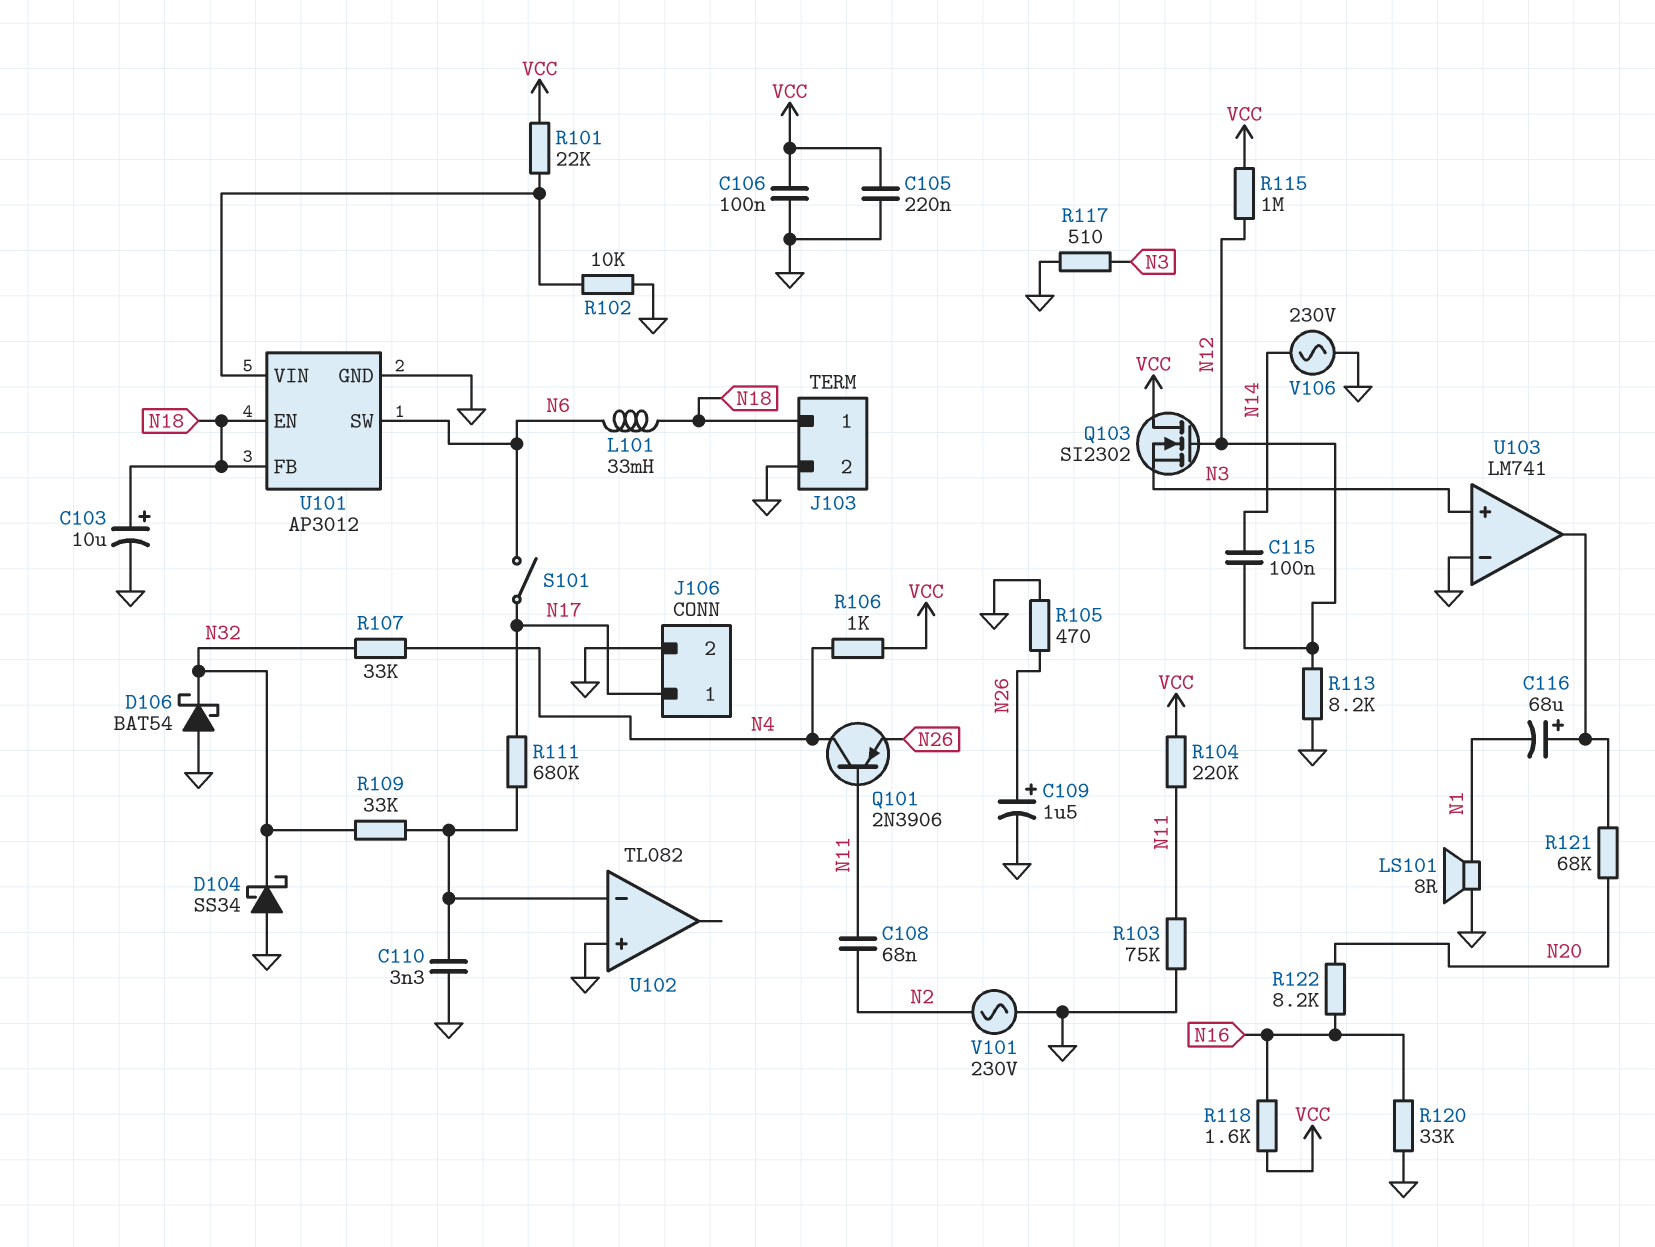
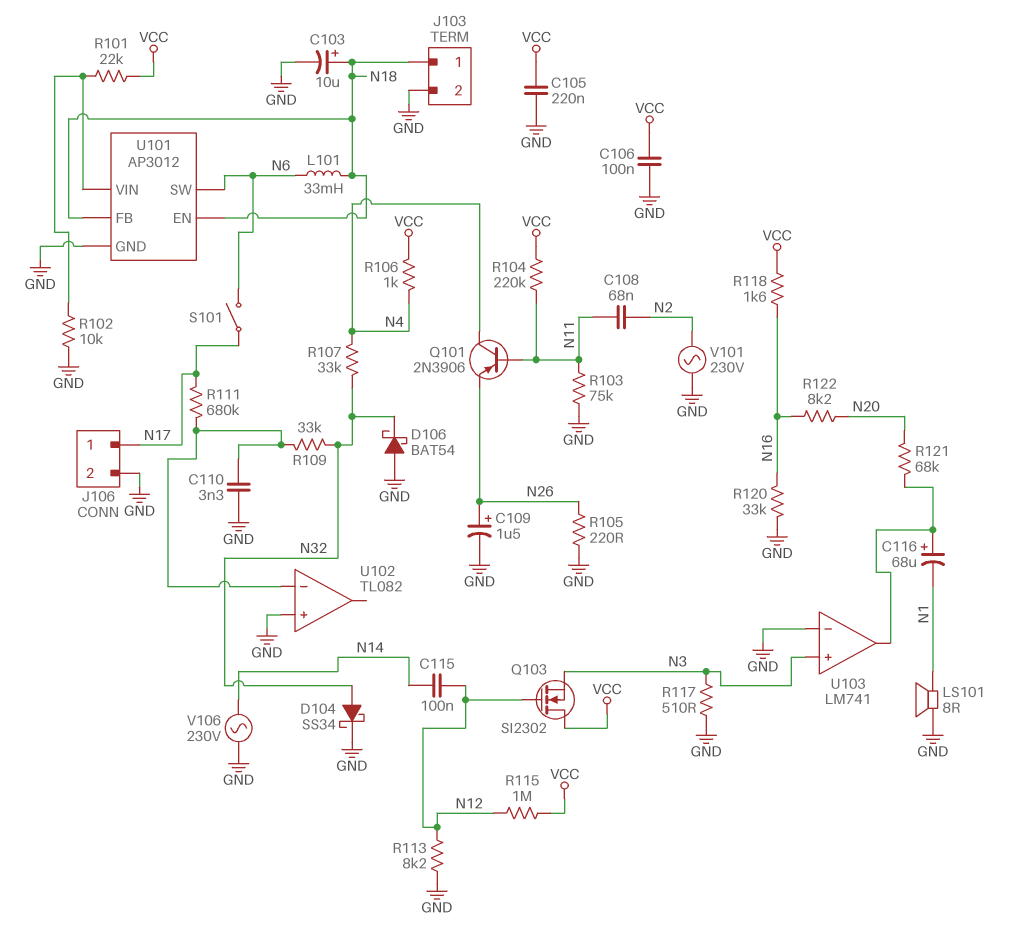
D104: schottky SS34 (A GND, K N32) -> schottky SS34 (A N32, K GND)
R105: 470 (GND, N26) -> 220 (GND, N26)

